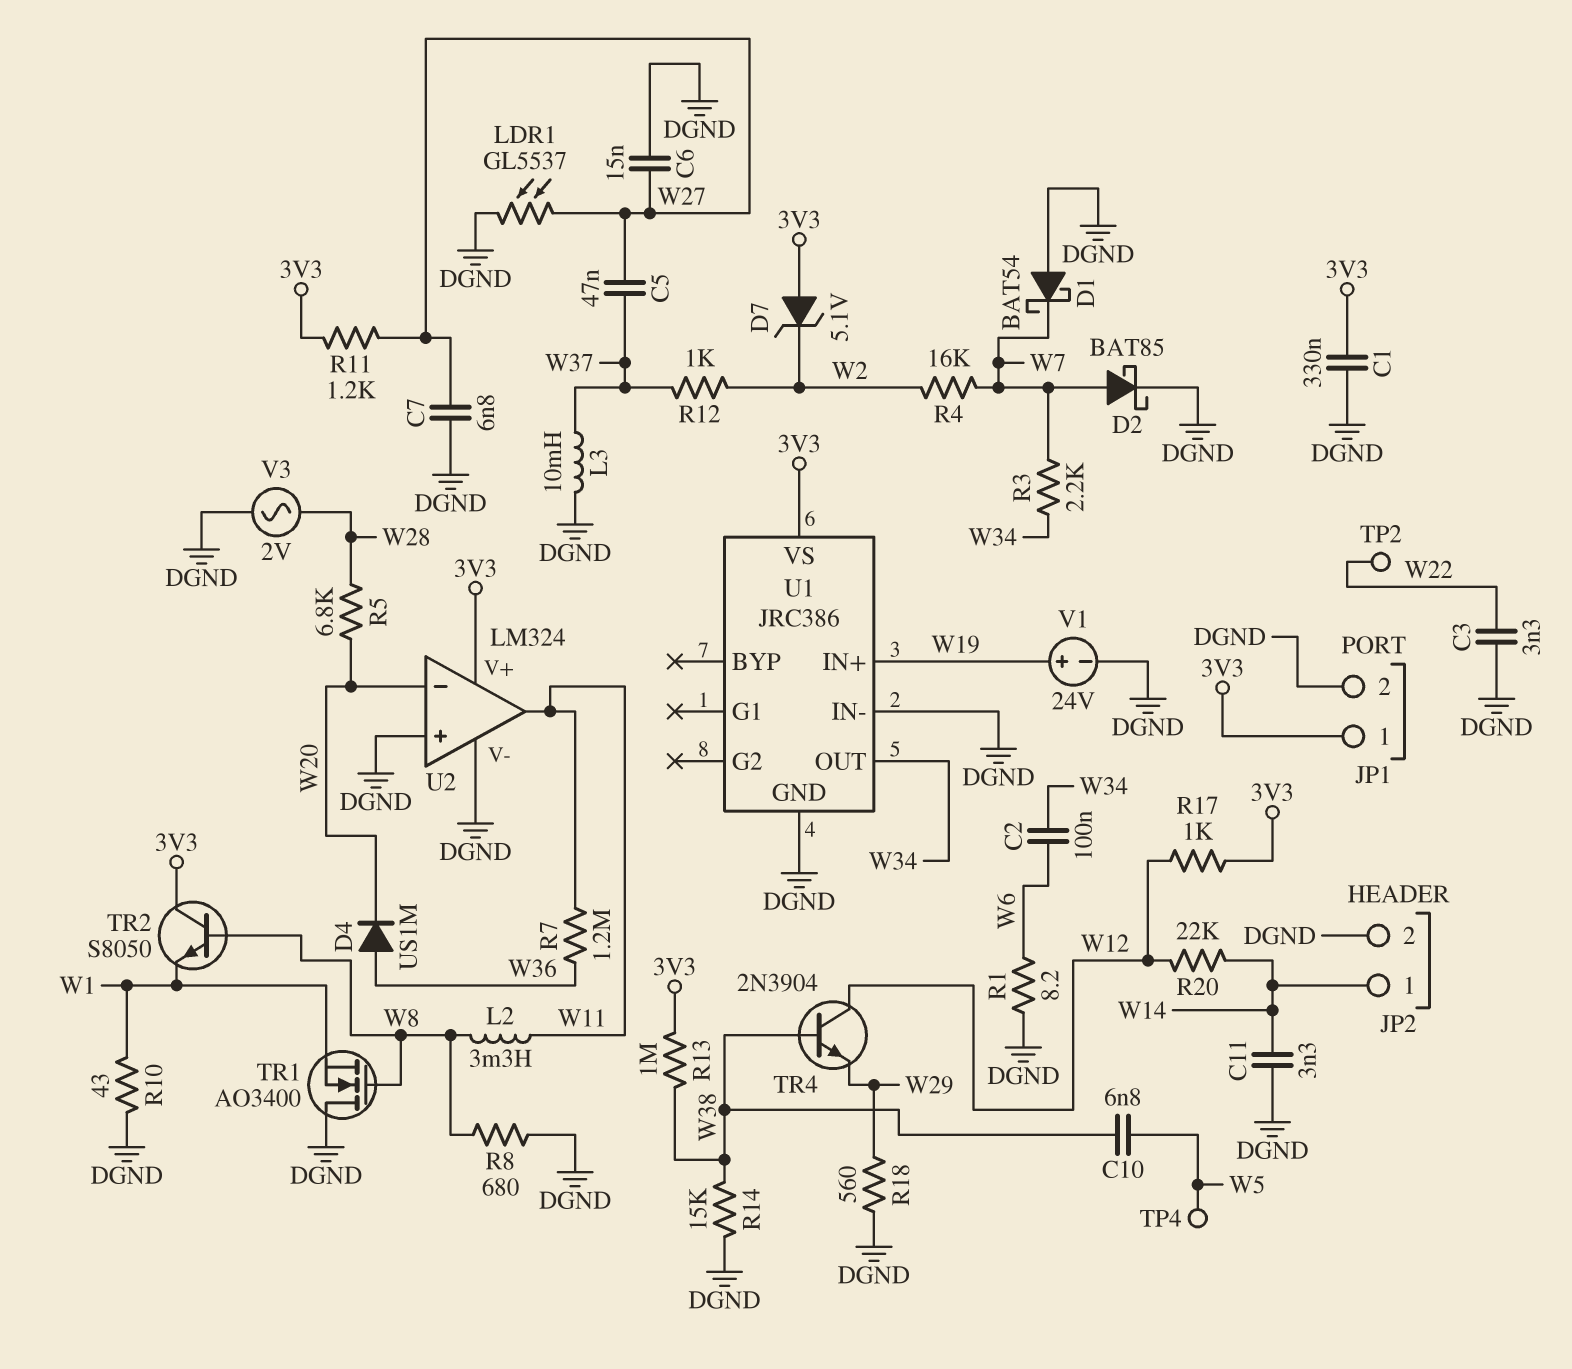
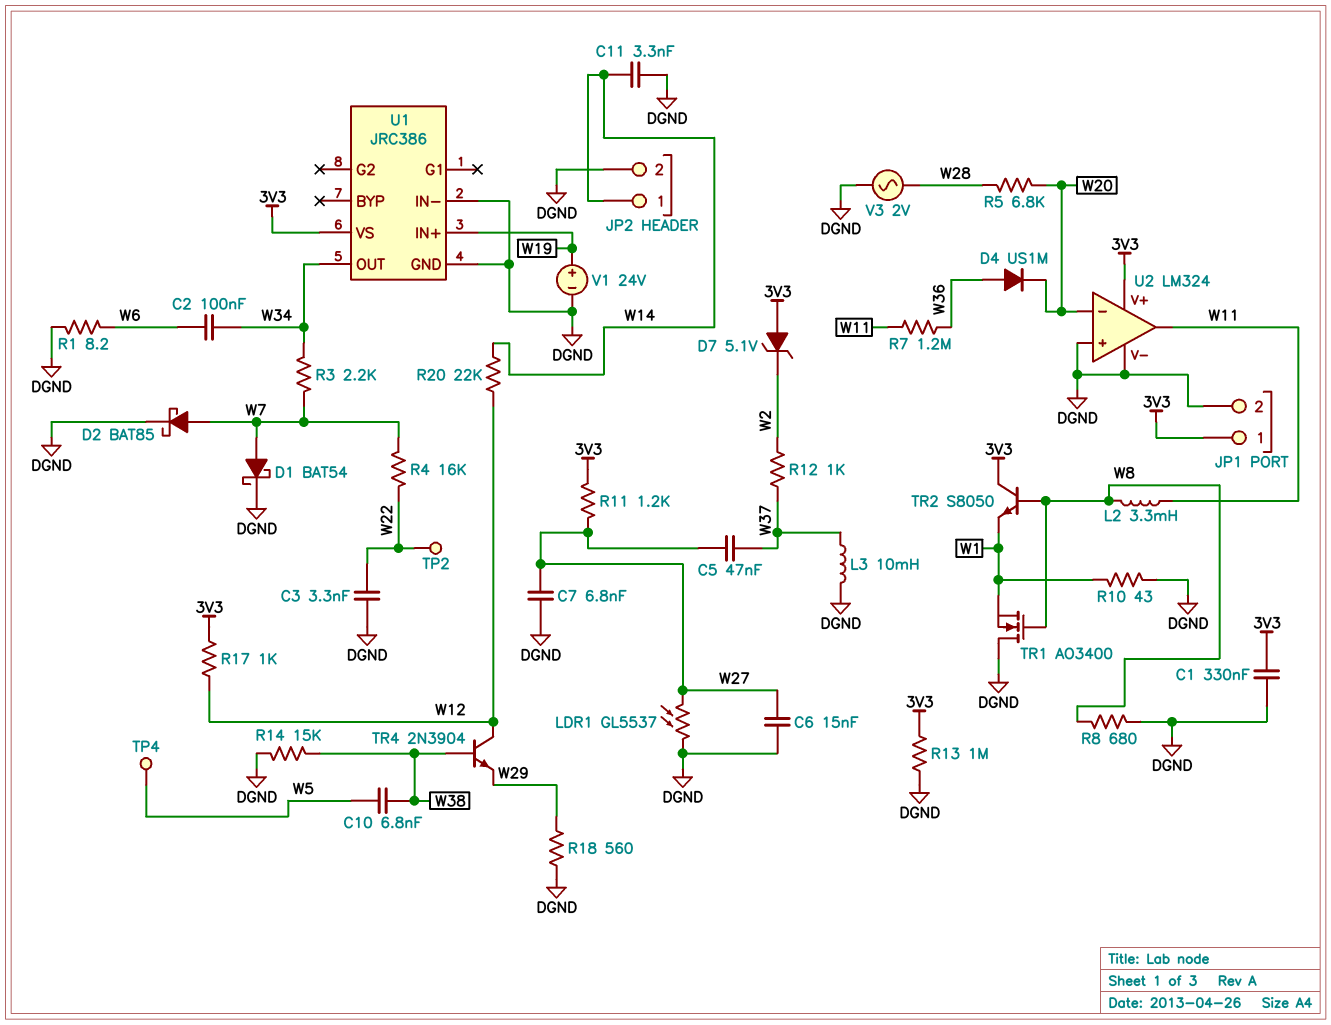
D1: schottky BAT54 (A DGND, K W7) -> schottky BAT54 (A W7, K DGND)
R4: 16k (W2, W7) -> 16k (W7, W22)
R13: 1M (3V3, W38) -> 1M (3V3, DGND)

